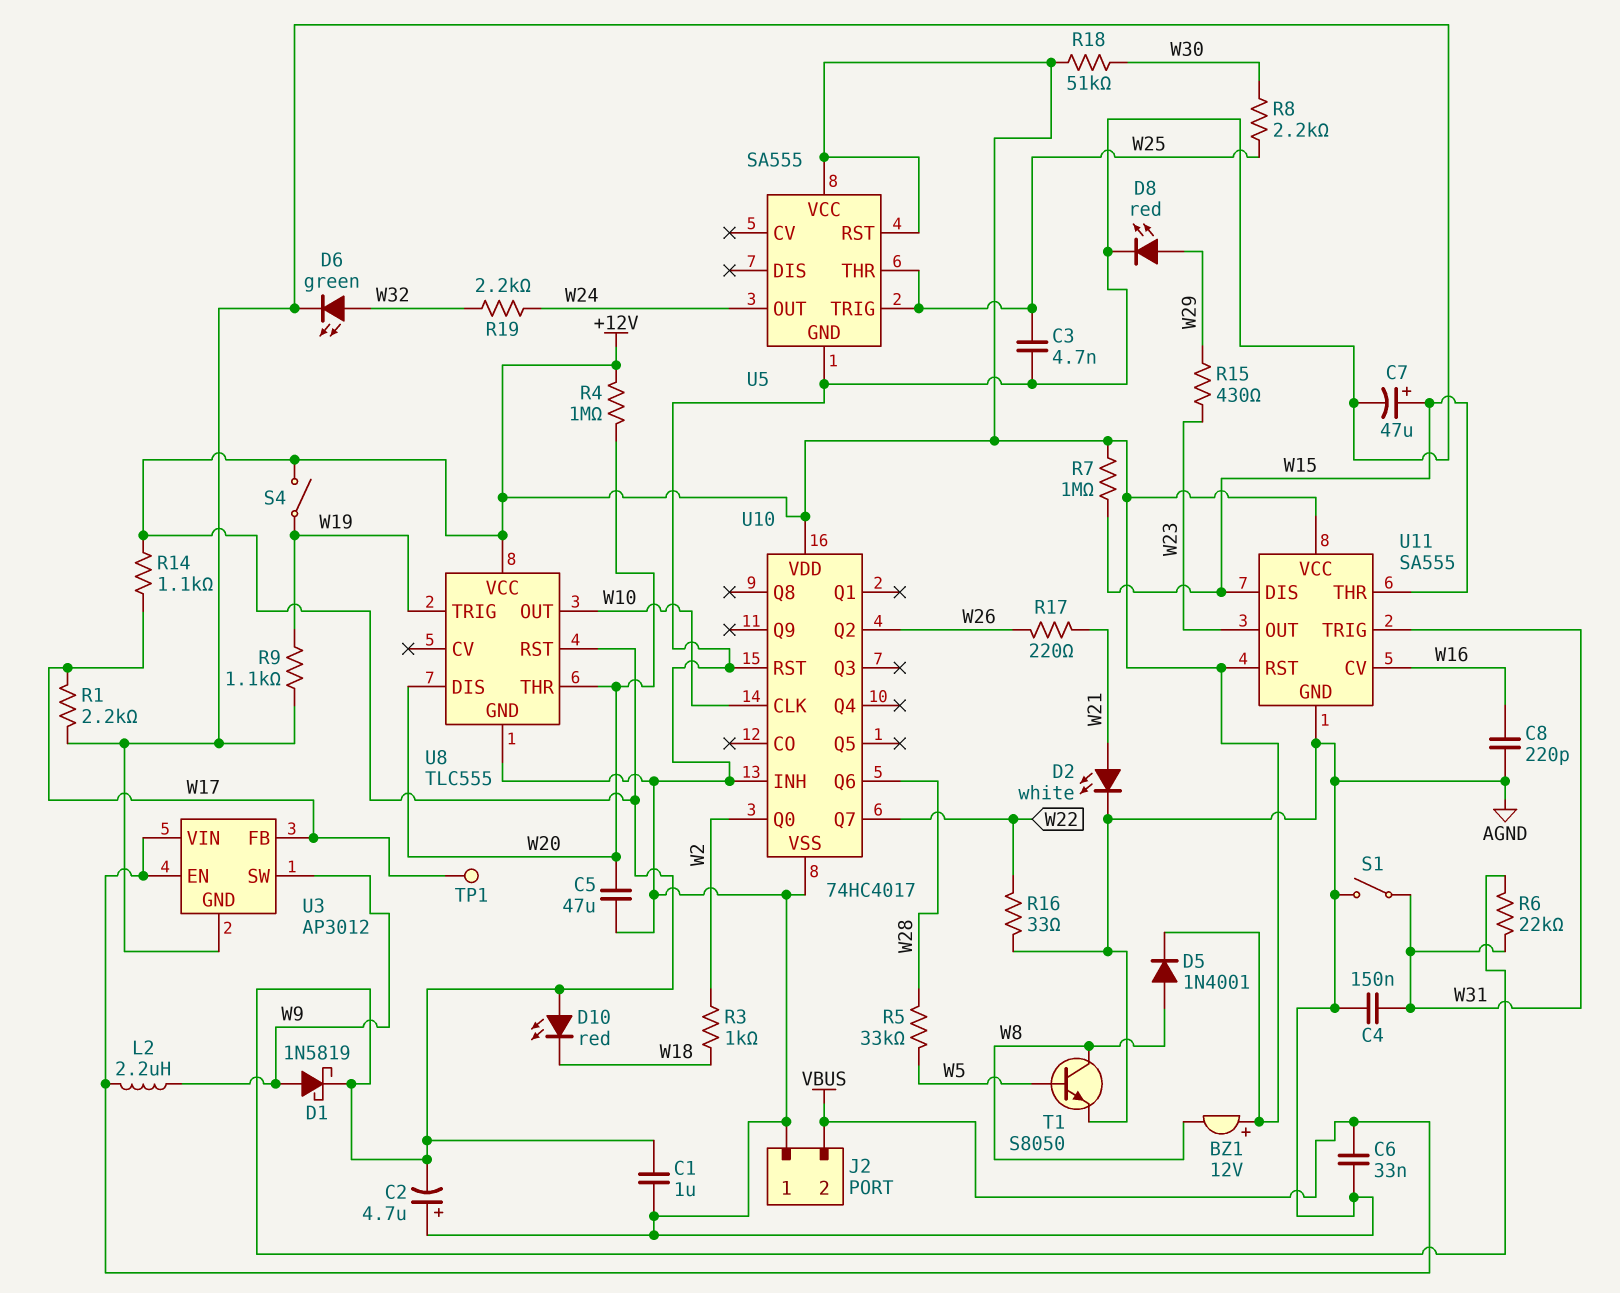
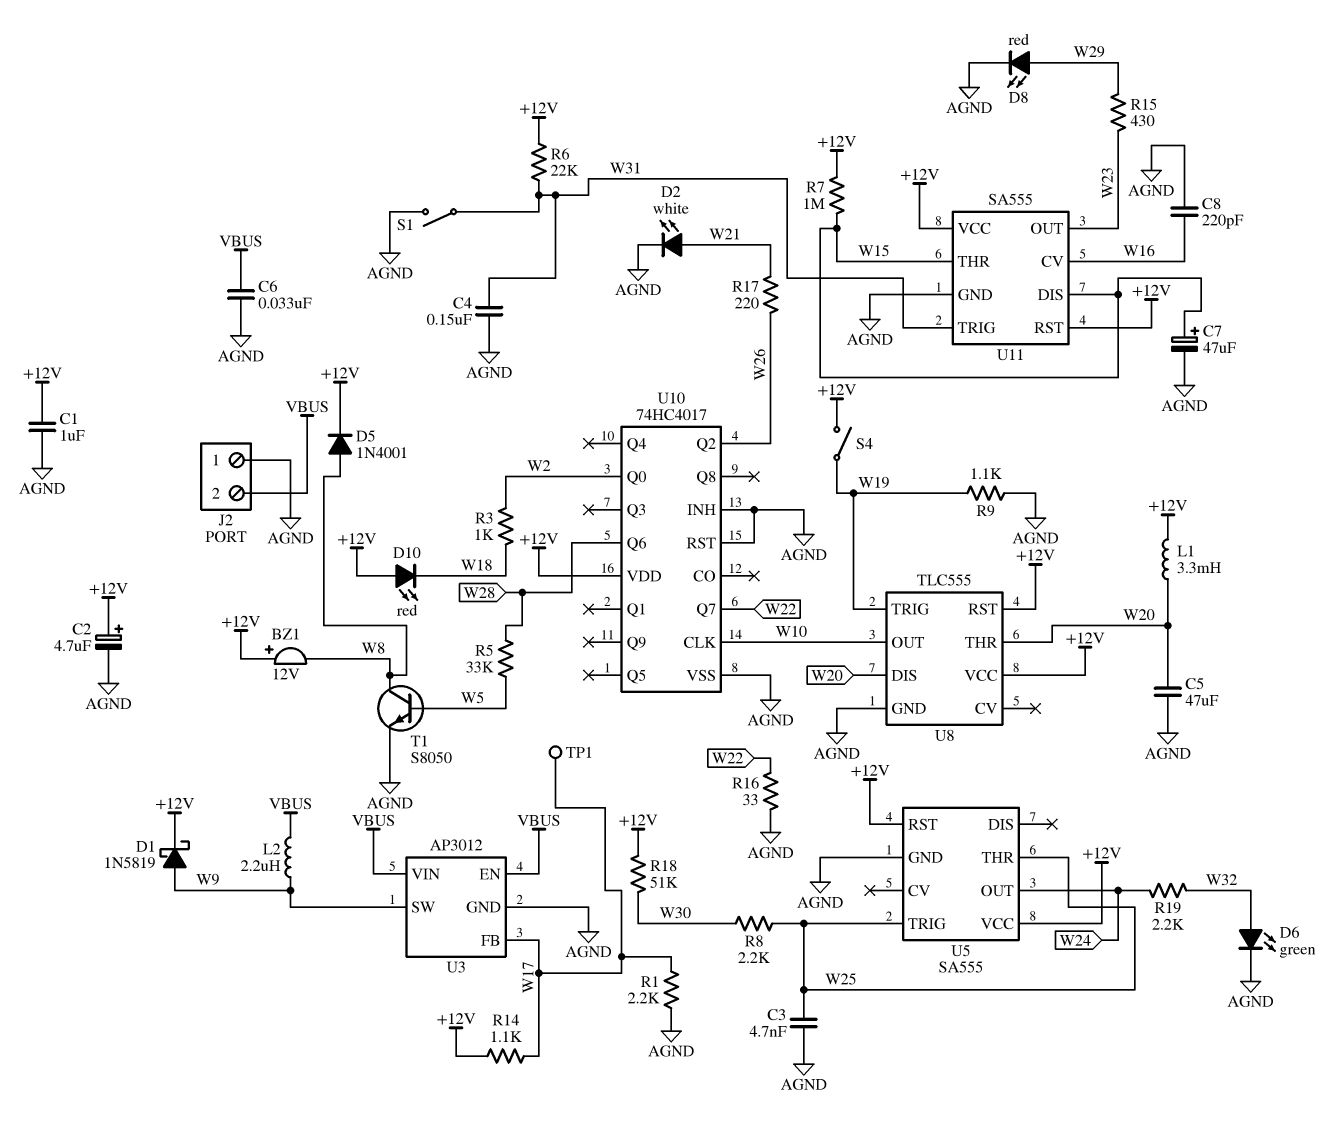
C2: 4.7uF (plus AGND, minus +12V) -> 4.7uF (plus +12V, minus AGND)
L1: none -> 3.3mH (+12V, W20)
R4: 1M (+12V, W20) -> none

